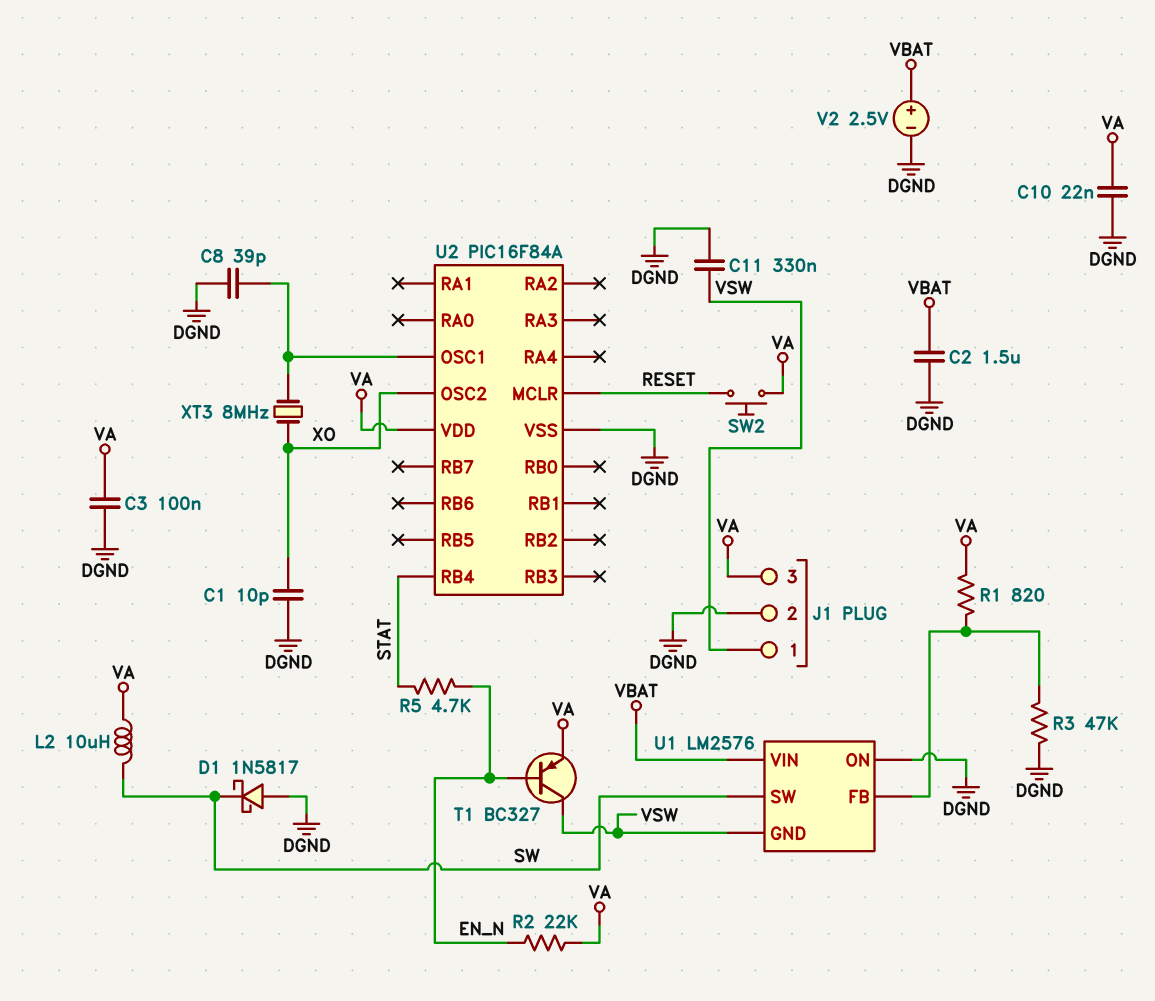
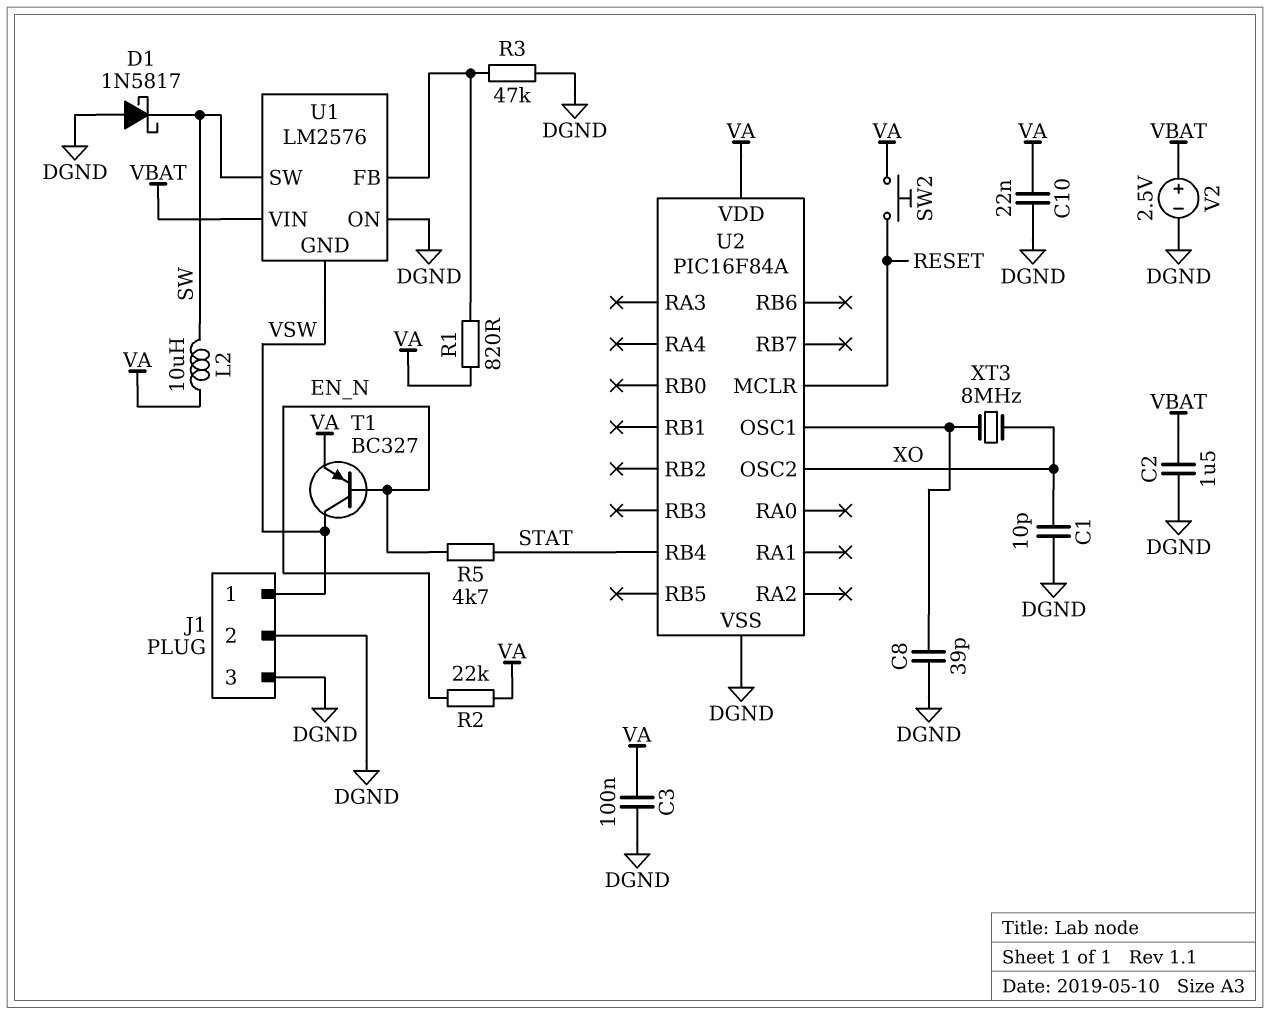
C11: 330nF (DGND, VSW) -> none
J1 pin 3: VA -> DGND

